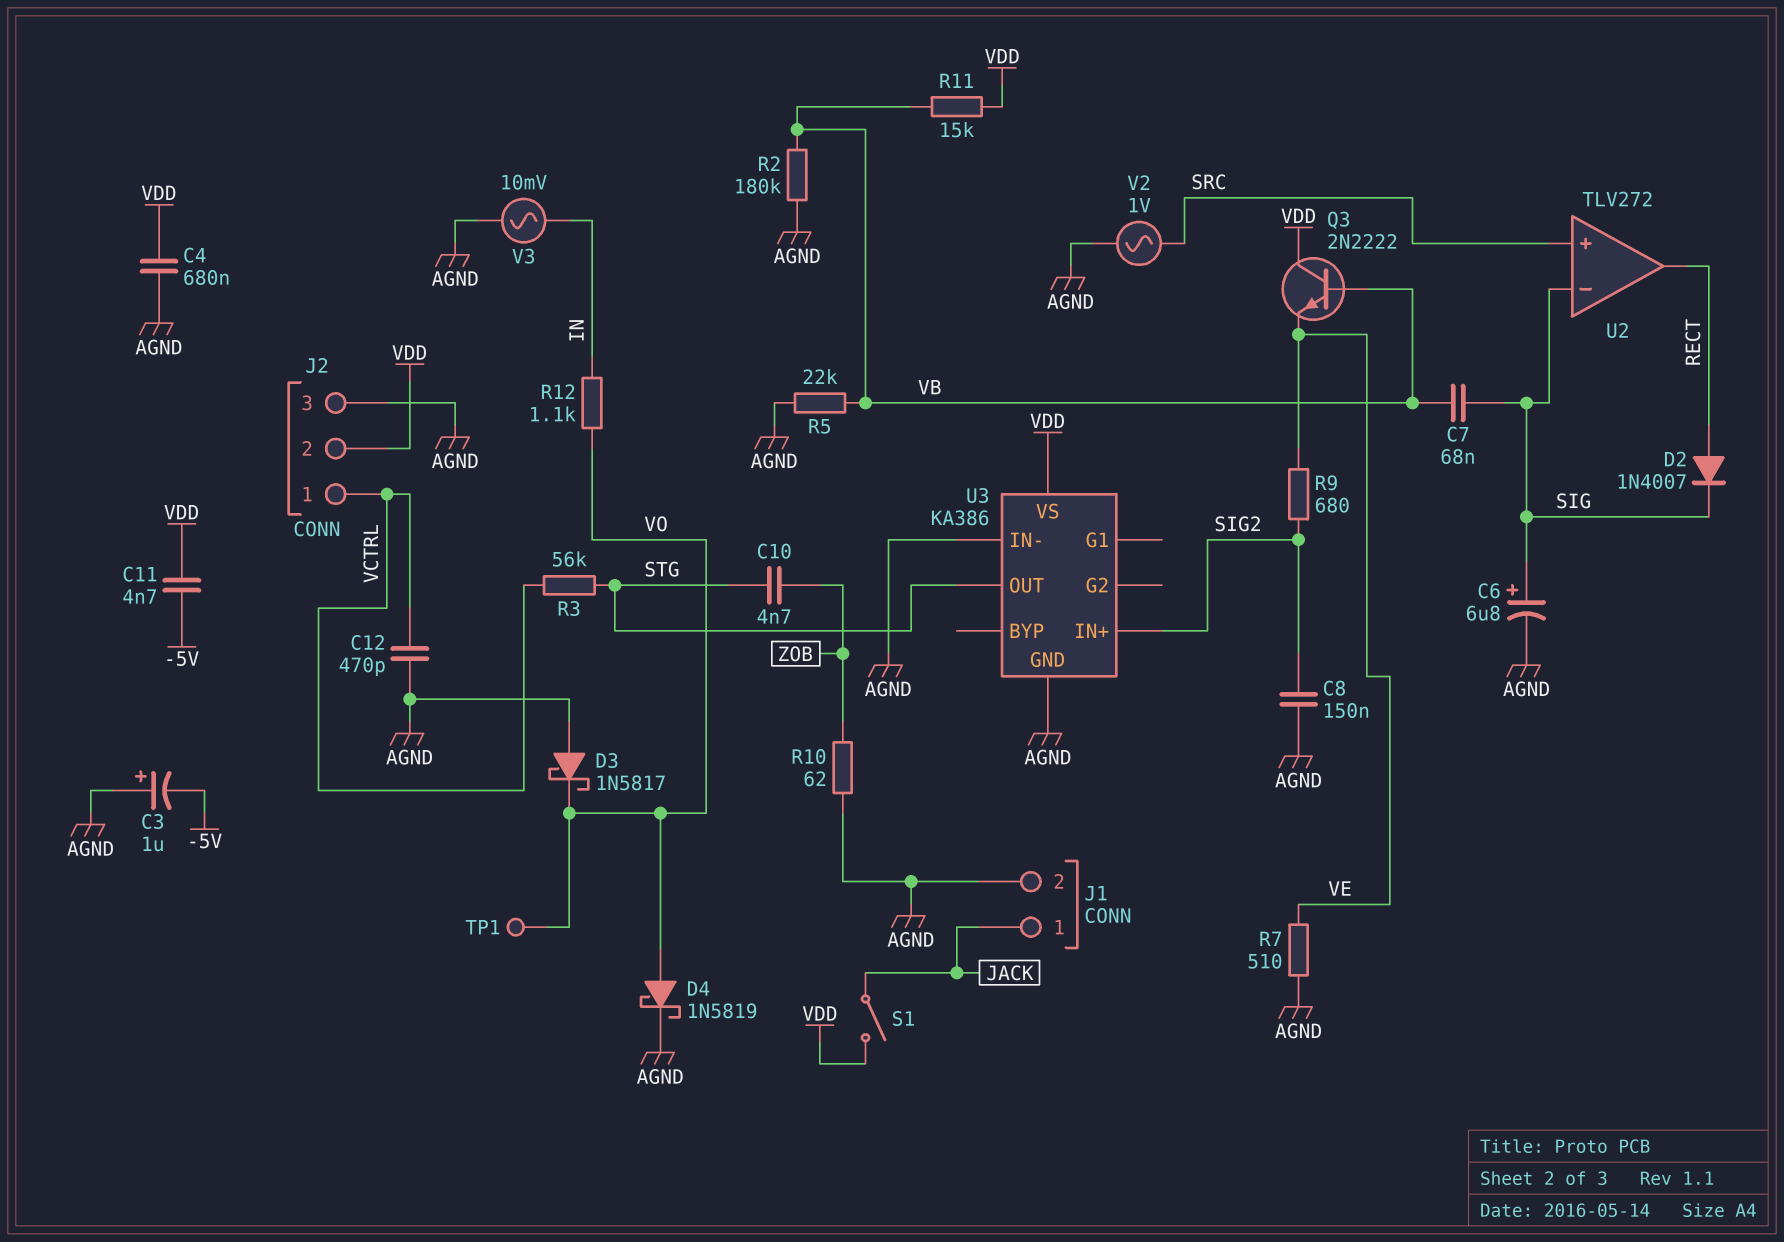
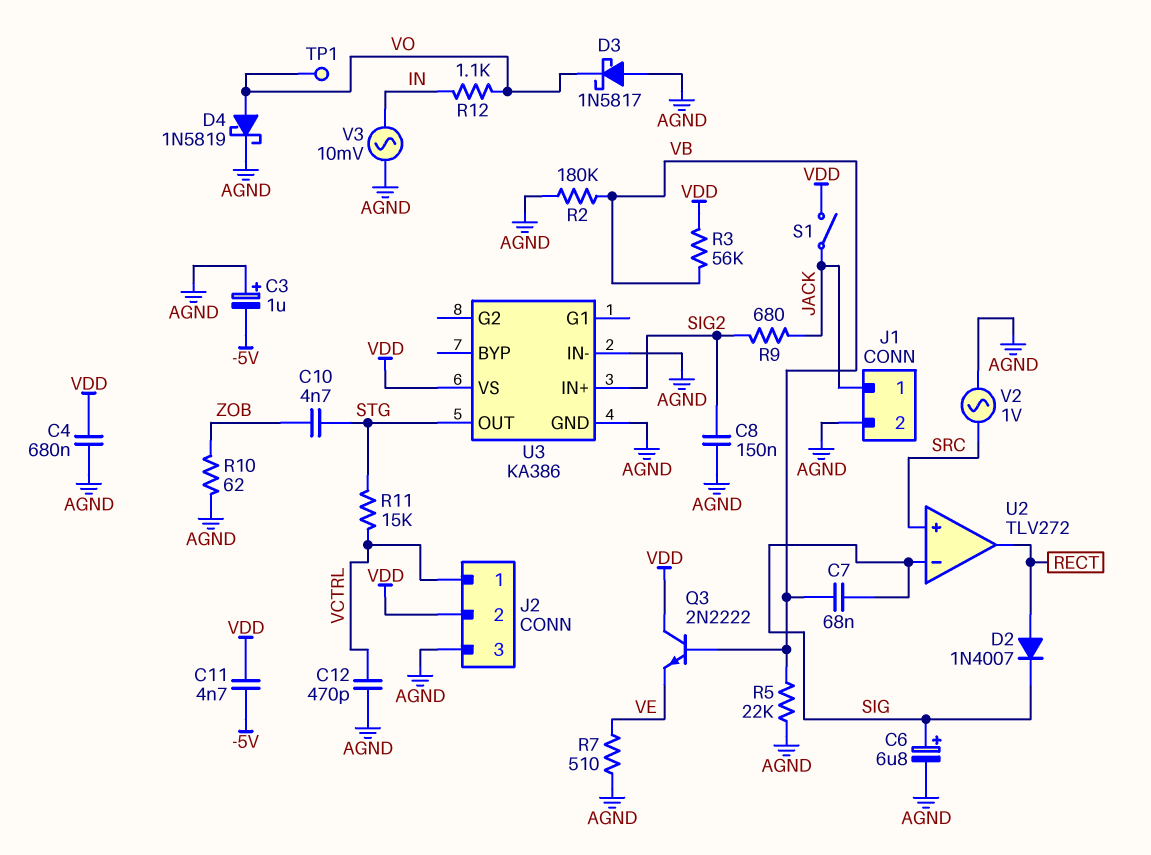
R3: 56k (STG, VCTRL) -> 56k (VB, VDD)
R9: 680 (SIG2, VE) -> 680 (JACK, SIG2)
R11: 15k (VB, VDD) -> 15k (STG, VCTRL)

